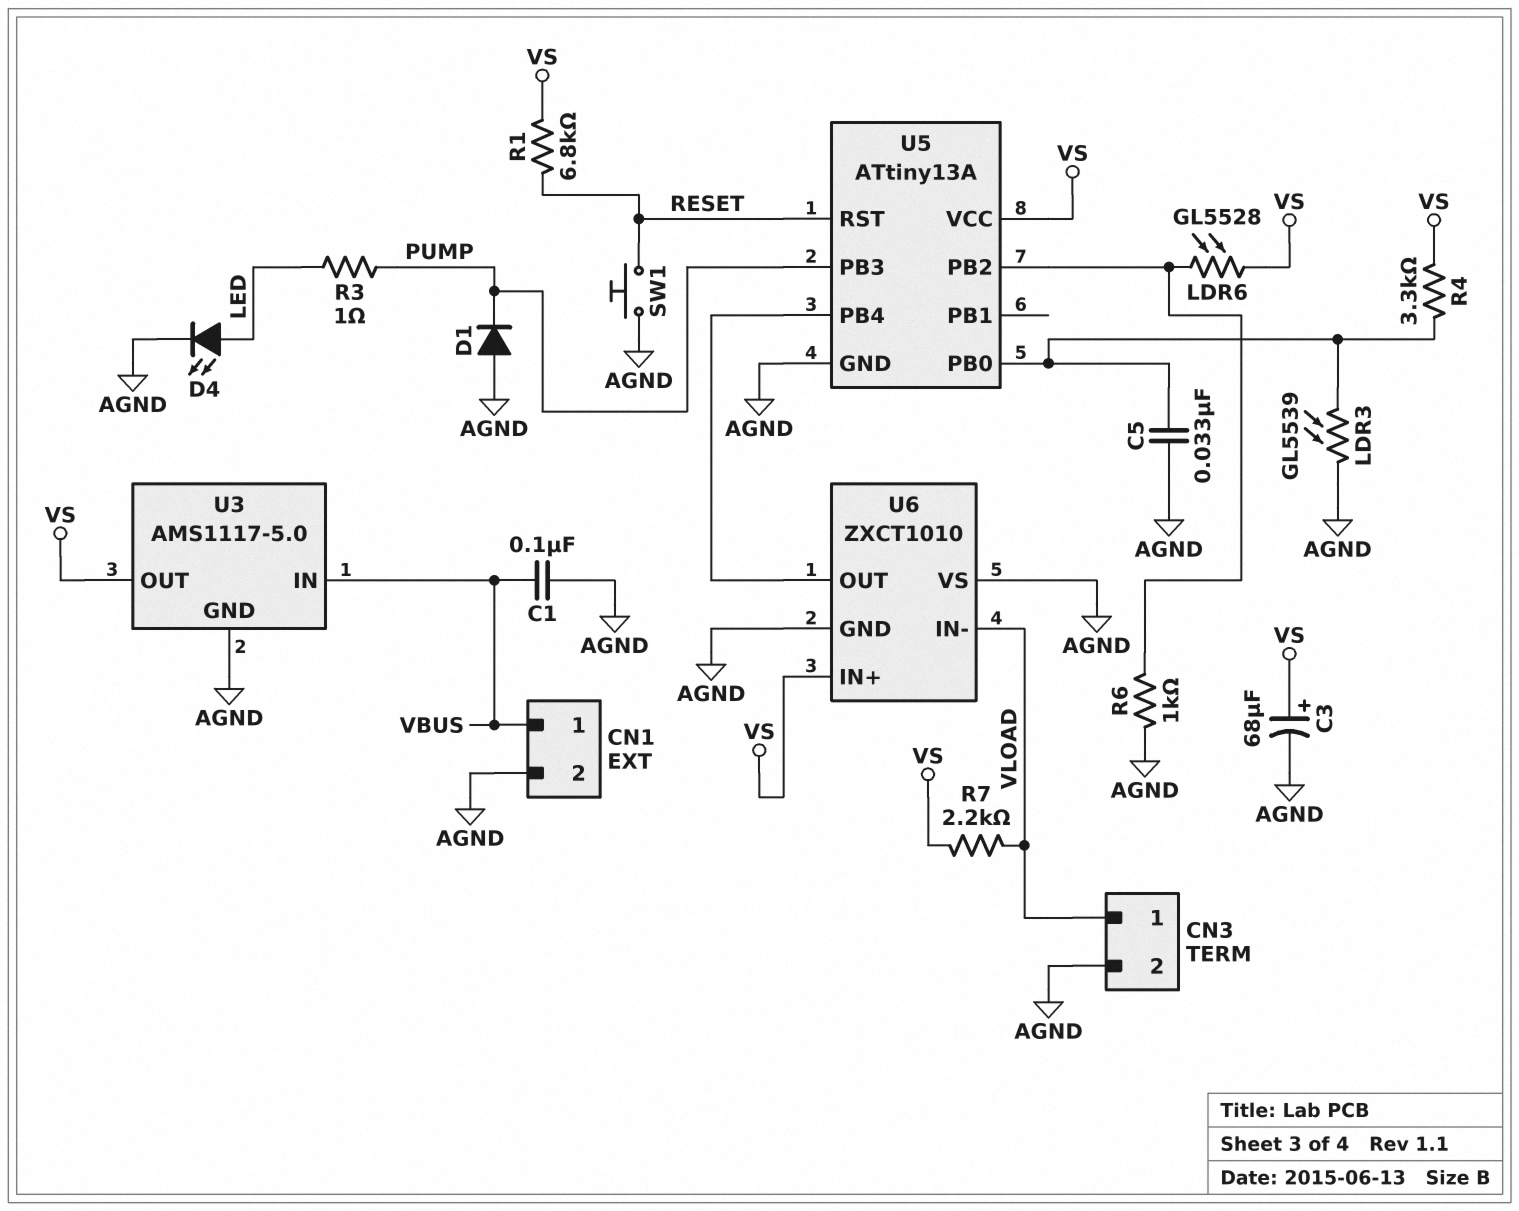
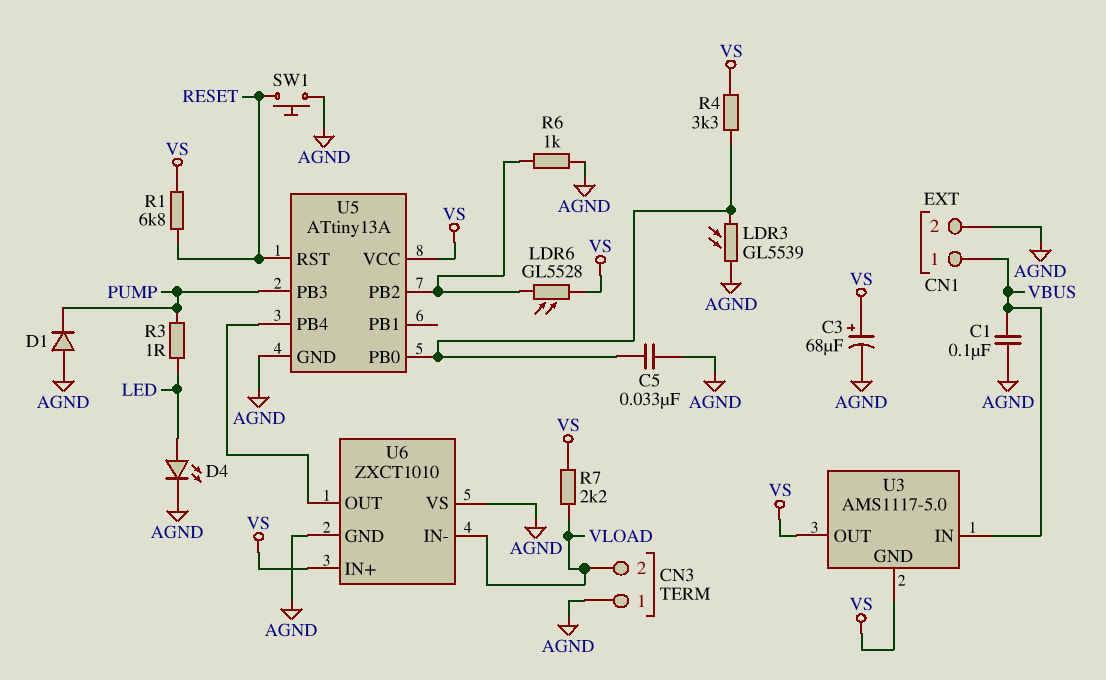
CN3 pin 1: VLOAD -> AGND
CN3 pin 2: AGND -> VLOAD
U3 pin GND: AGND -> VS

